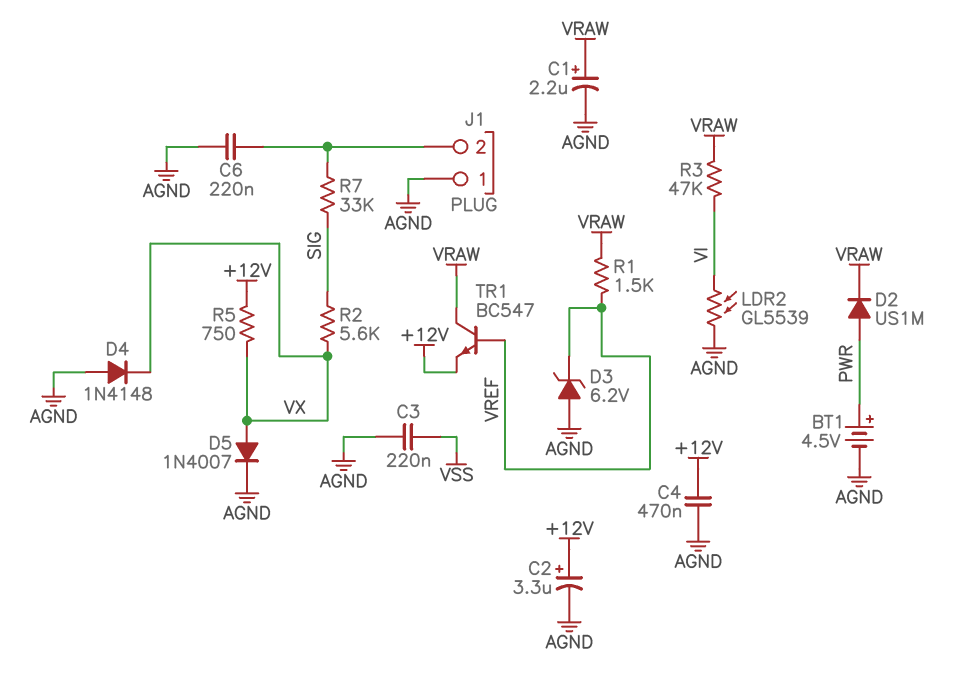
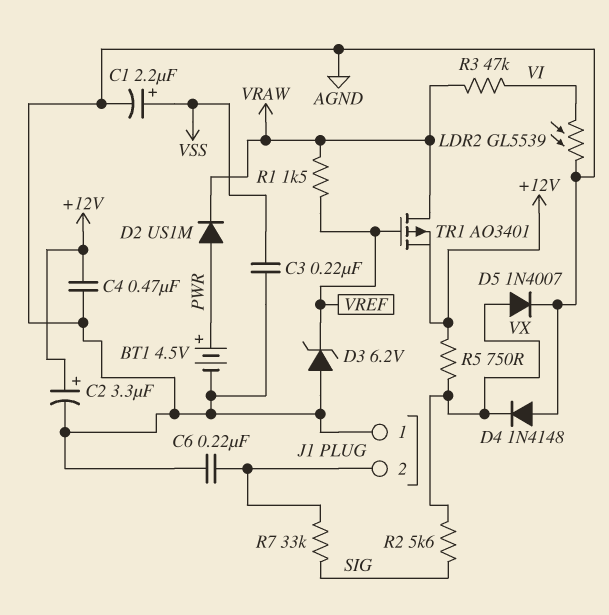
C1: 2.2uF (plus VRAW, minus AGND) -> 2.2uF (plus VSS, minus AGND)
TR1: NPN BC547 (B VREF, C VRAW, E +12V) -> PMOS AO3401 (G VREF, D VRAW, S +12V)

